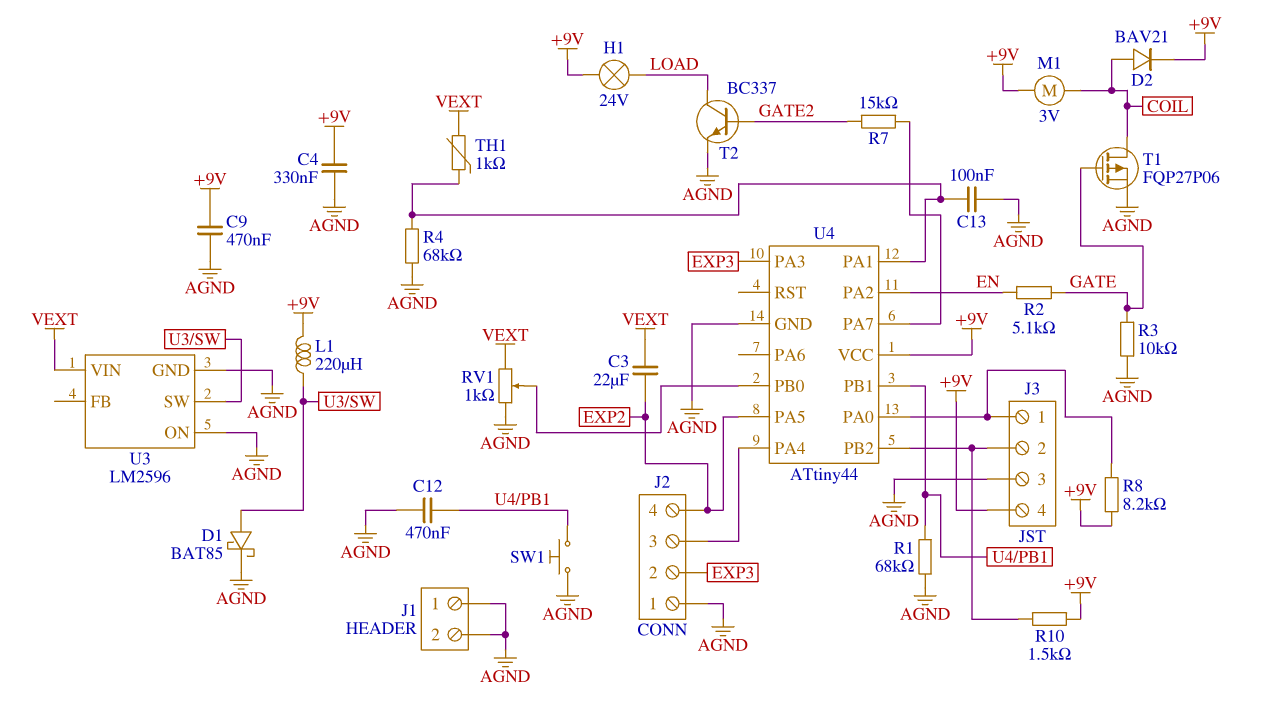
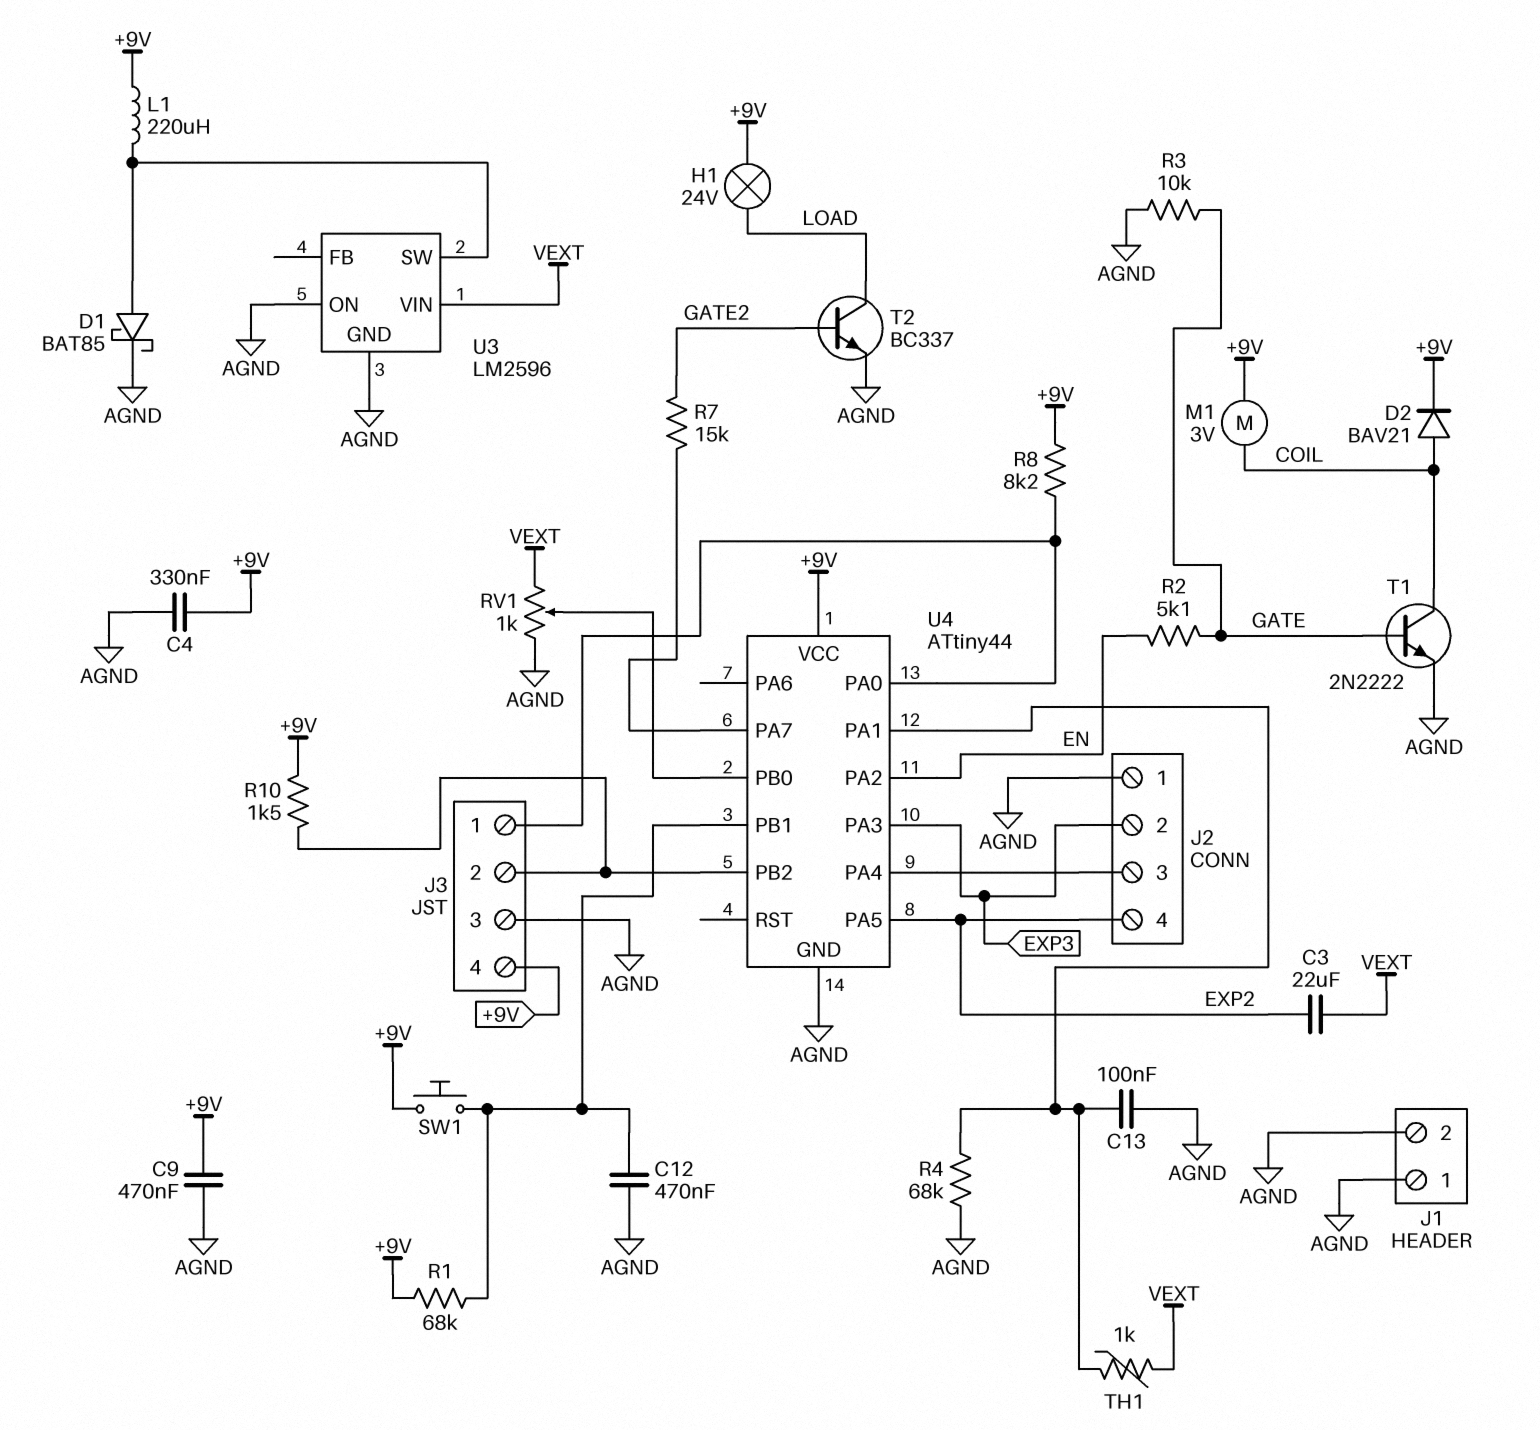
R1: 68k (AGND, U4/PB1) -> 68k (+9V, U4/PB1)
SW1: button (AGND, U4/PB1) -> button (+9V, U4/PB1)
T1: PMOS FQP27P06 (G GATE, D COIL, S AGND) -> NPN 2N2222 (B GATE, C COIL, E AGND)

